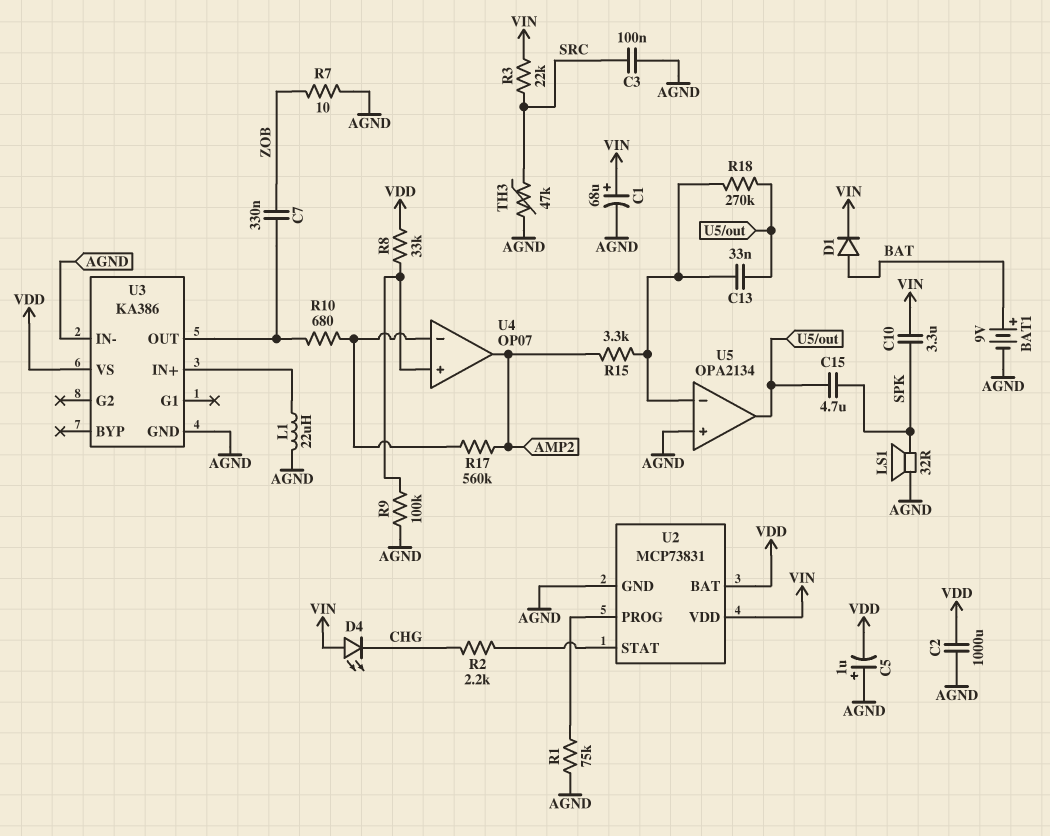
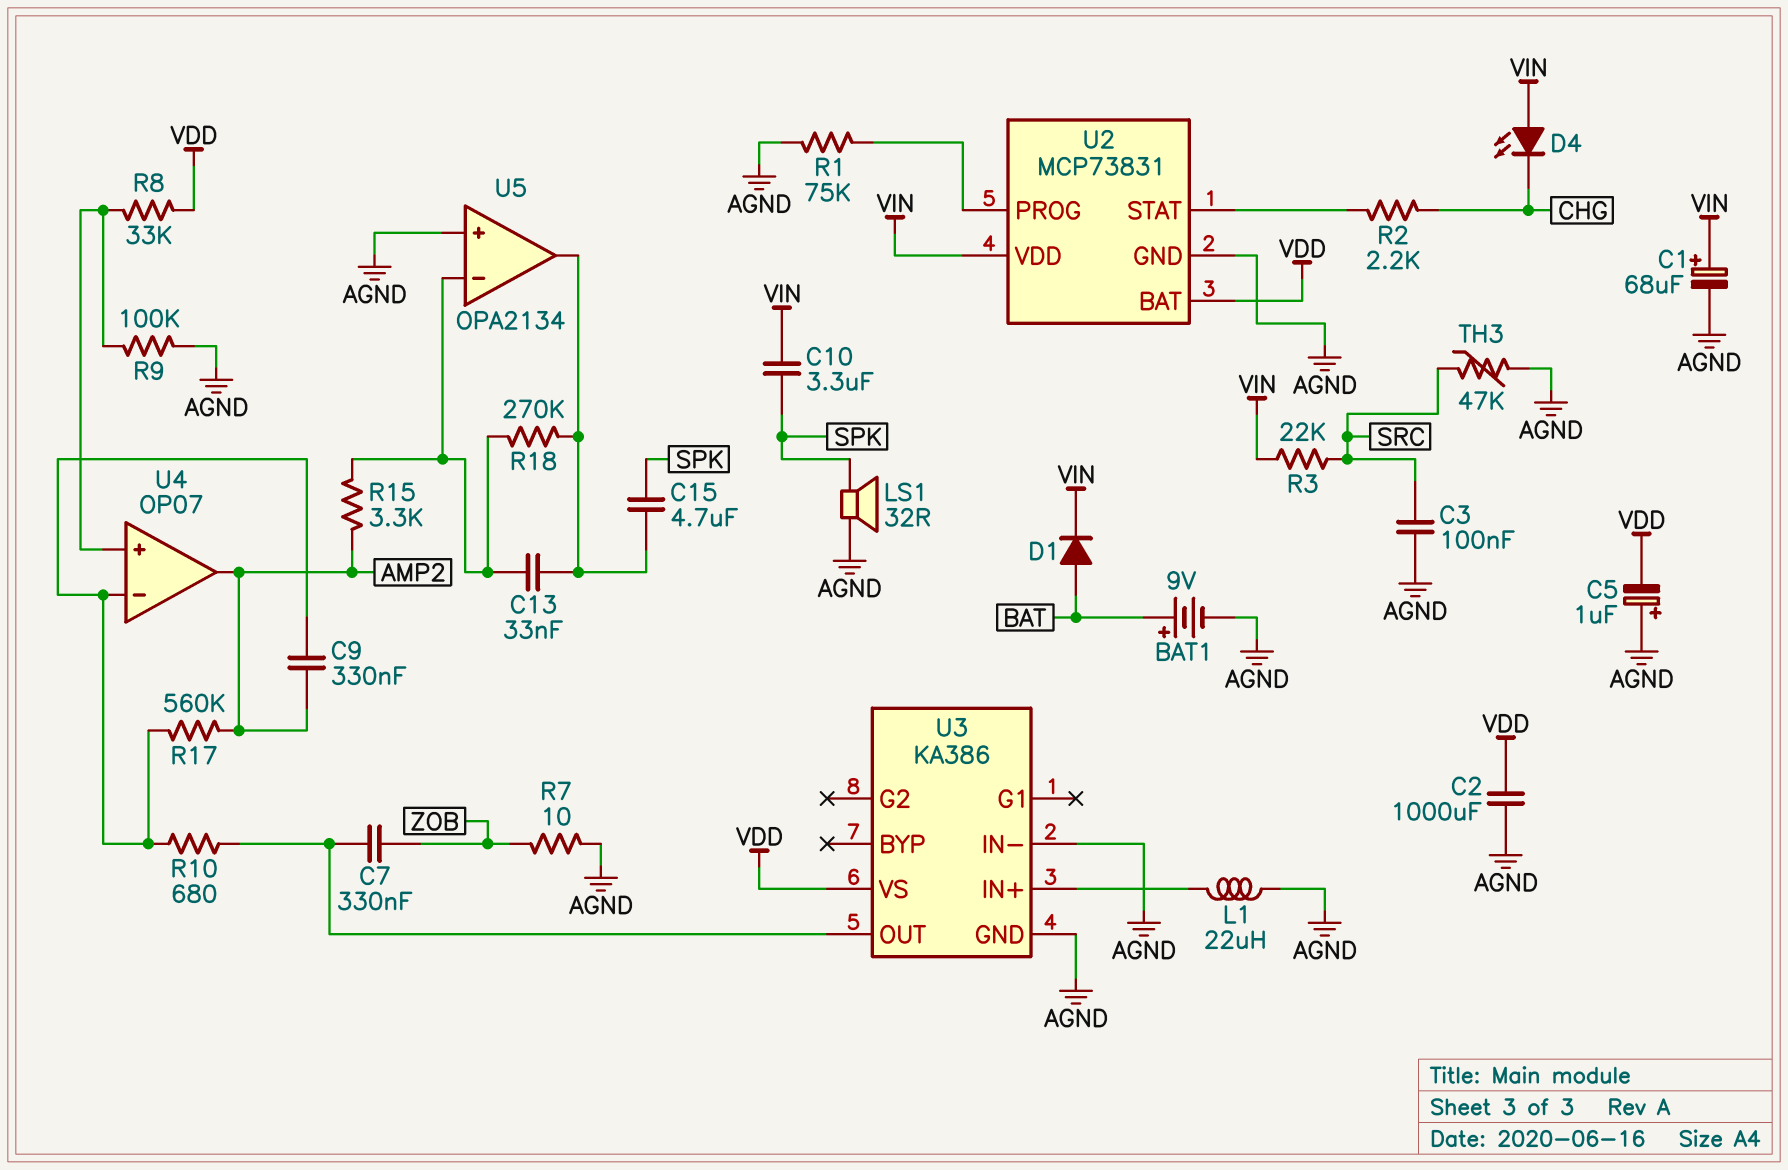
C9: none -> 330nF (AMP2, U4/in-)

